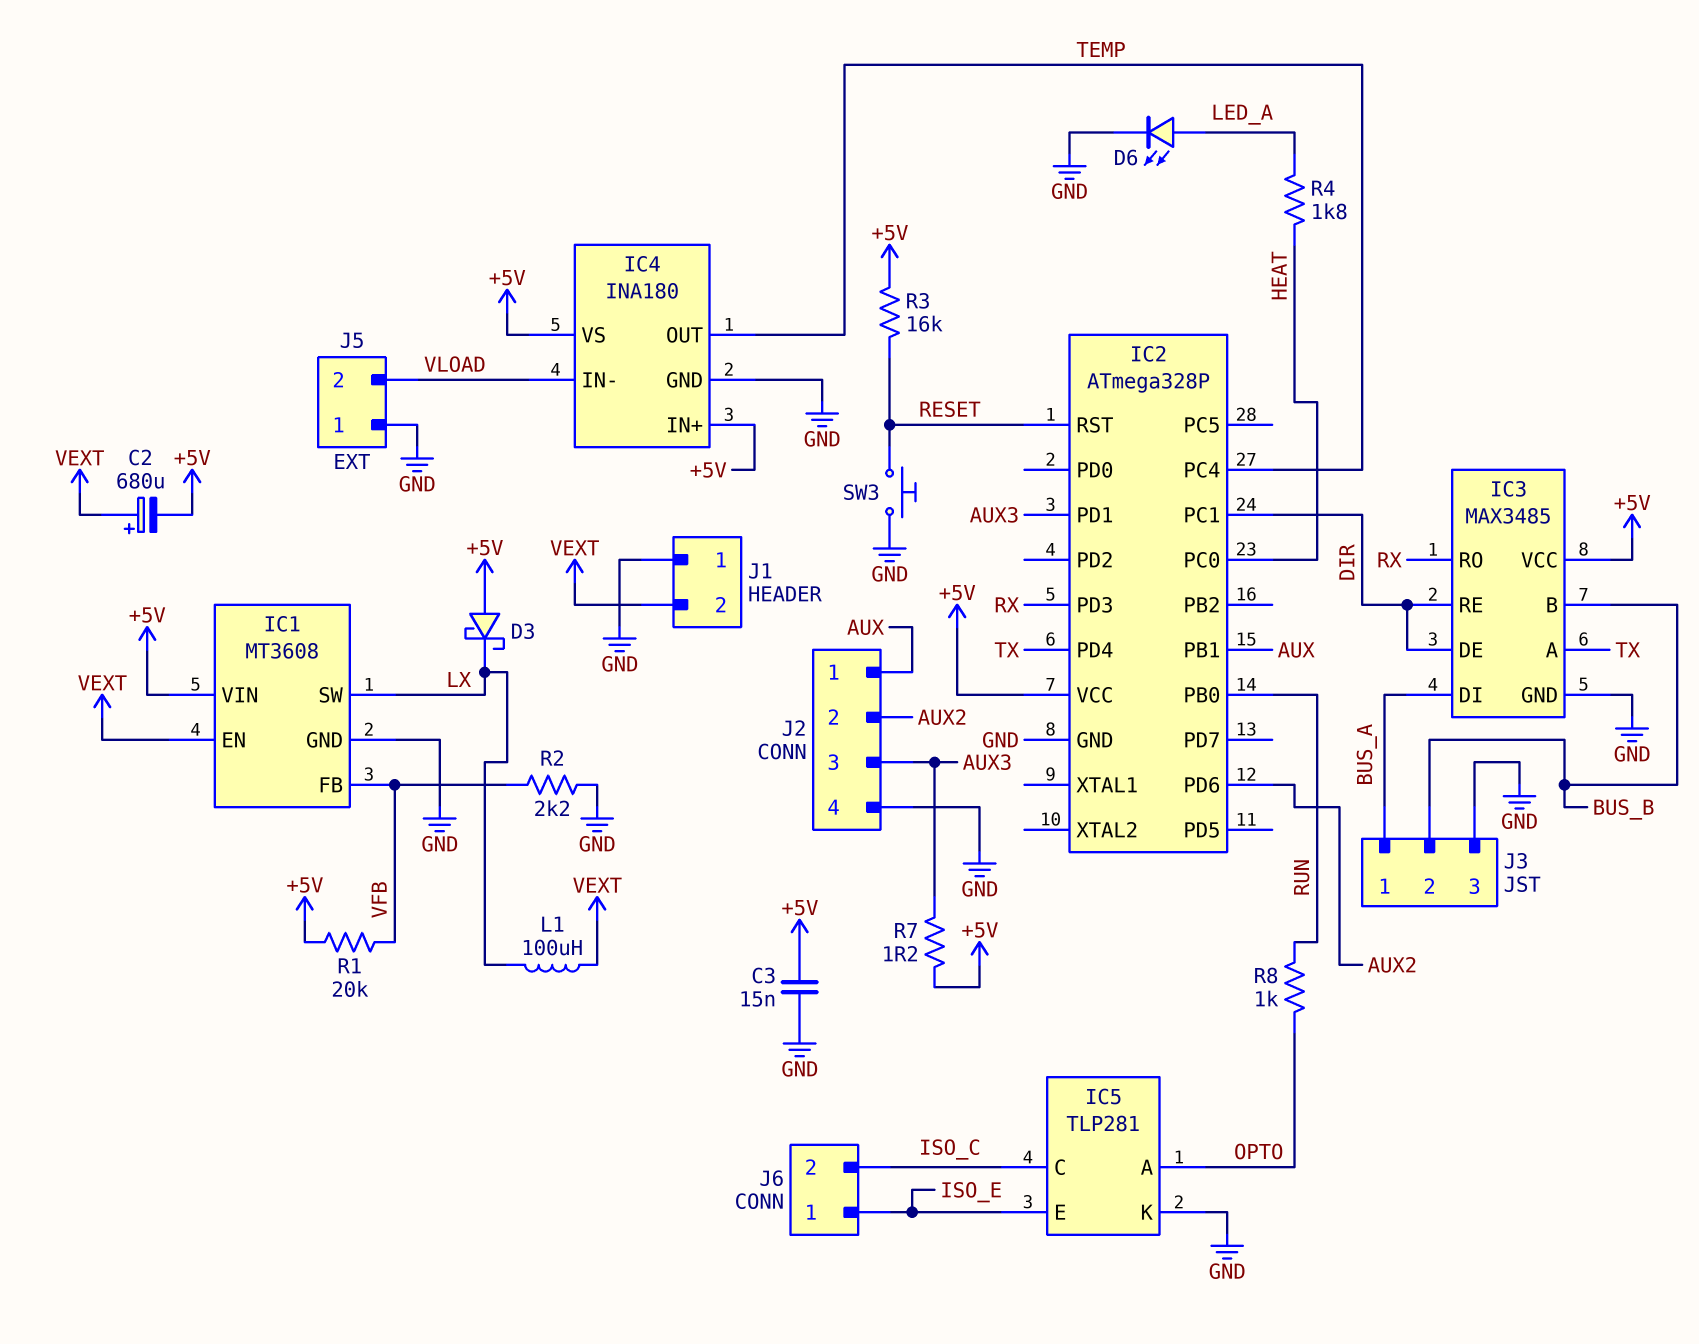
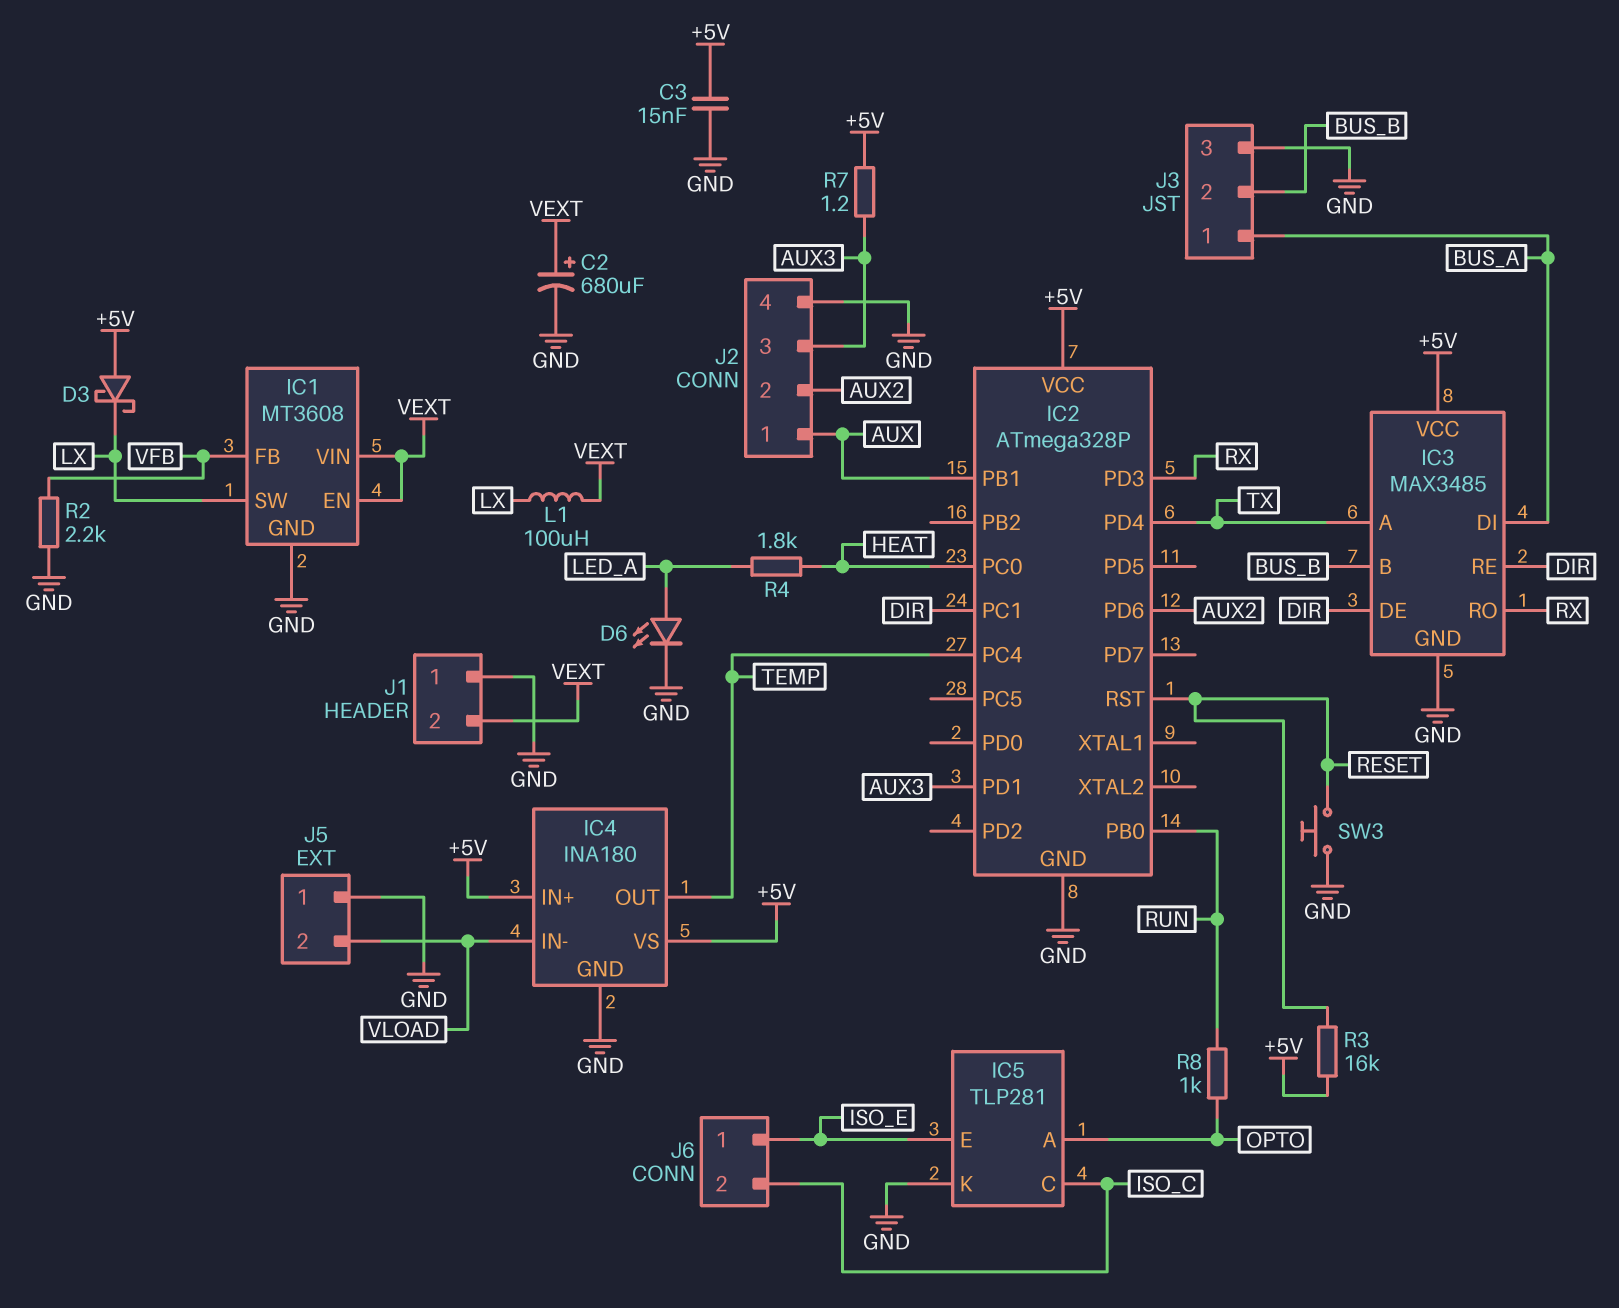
C2: 680uF (plus VEXT, minus +5V) -> 680uF (plus VEXT, minus GND)
IC1 pin VIN: +5V -> VEXT
R1: 20k (+5V, VFB) -> none

